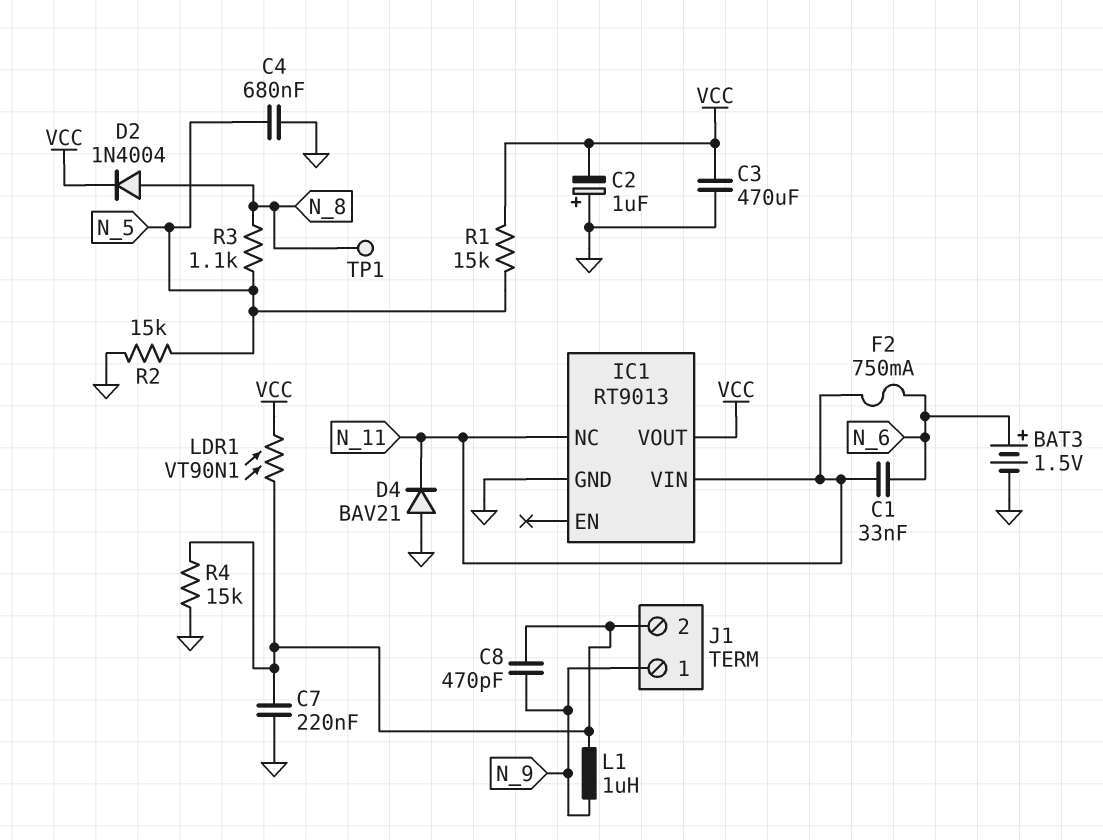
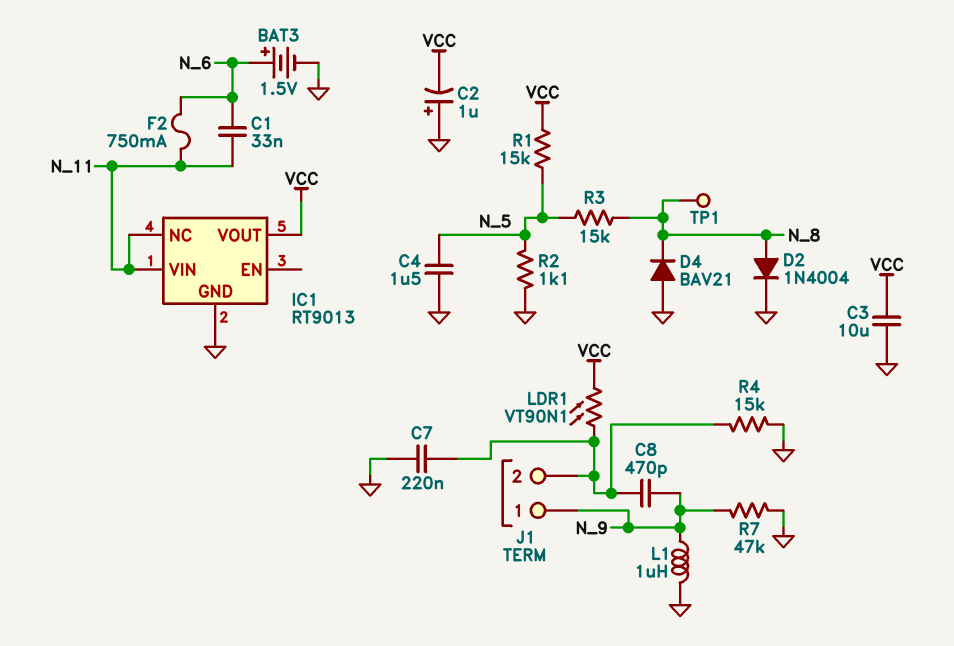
C3: 470uF (GND, VCC) -> 10uF (GND, VCC)
C4: 680nF (GND, N_5) -> 1.5uF (GND, N_5)
D2: diode 1N4004 (A N_8, K VCC) -> diode 1N4004 (A N_8, K GND)
D4: diode BAV21 (A GND, K N_11) -> diode BAV21 (A GND, K N_8)
L1: 1uH (J1/2, N_9) -> 1uH (GND, N_9)
R2: 15k (GND, N_5) -> 1.1k (GND, N_5)
R3: 1.1k (N_5, N_8) -> 15k (N_5, N_8)
R7: none -> 47k (GND, N_9)

